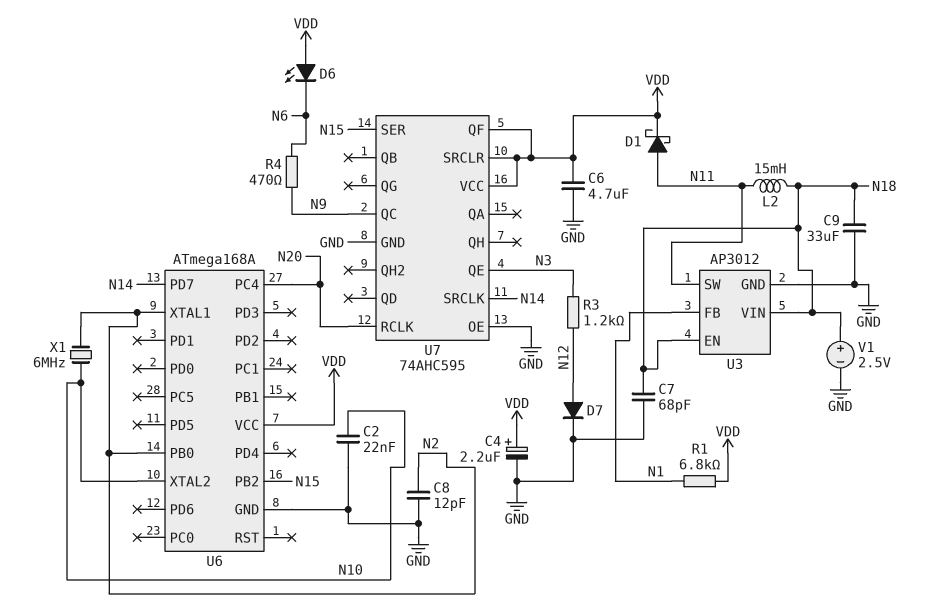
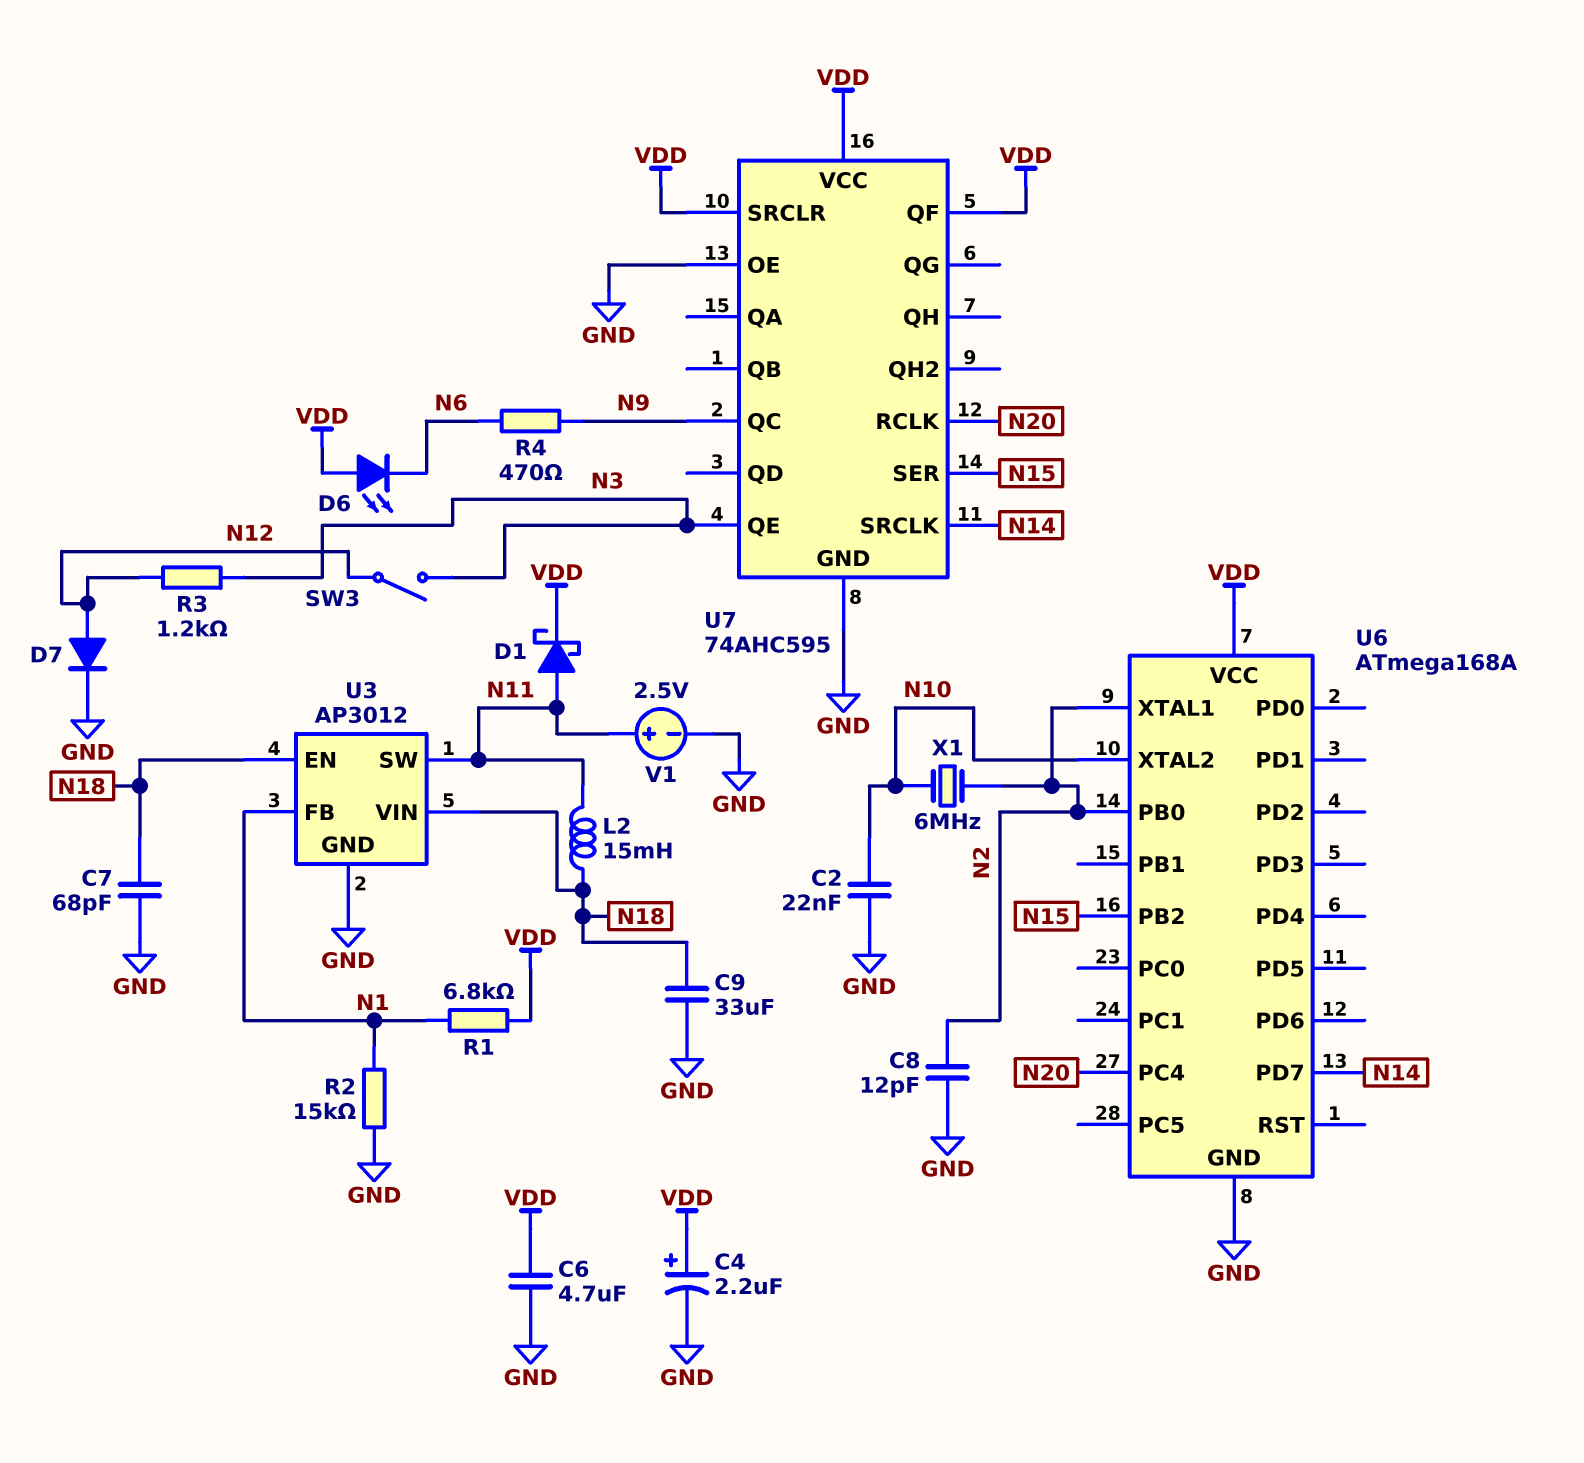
R2: none -> 15k (GND, N1)
SW3: none -> switch (N3, N12)
V1: 2.5V (plus N18, minus GND) -> 2.5V (plus N11, minus GND)

